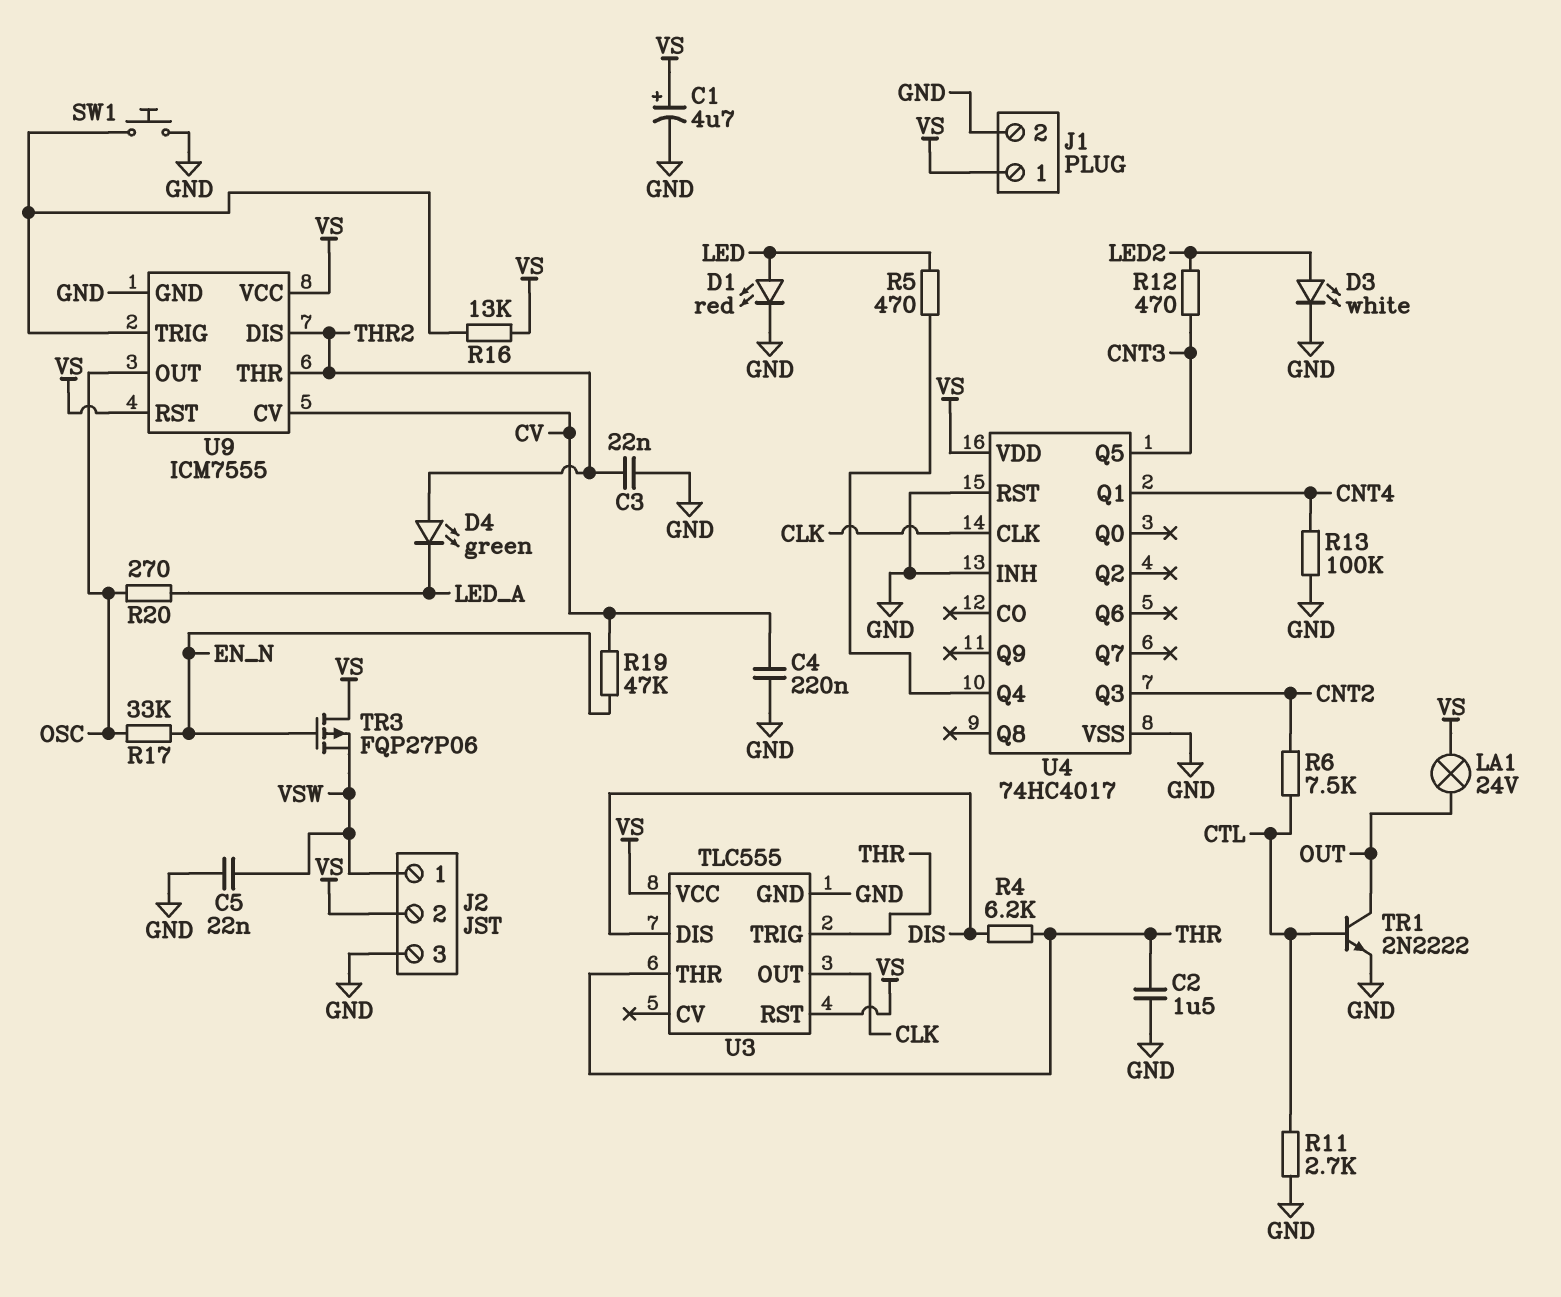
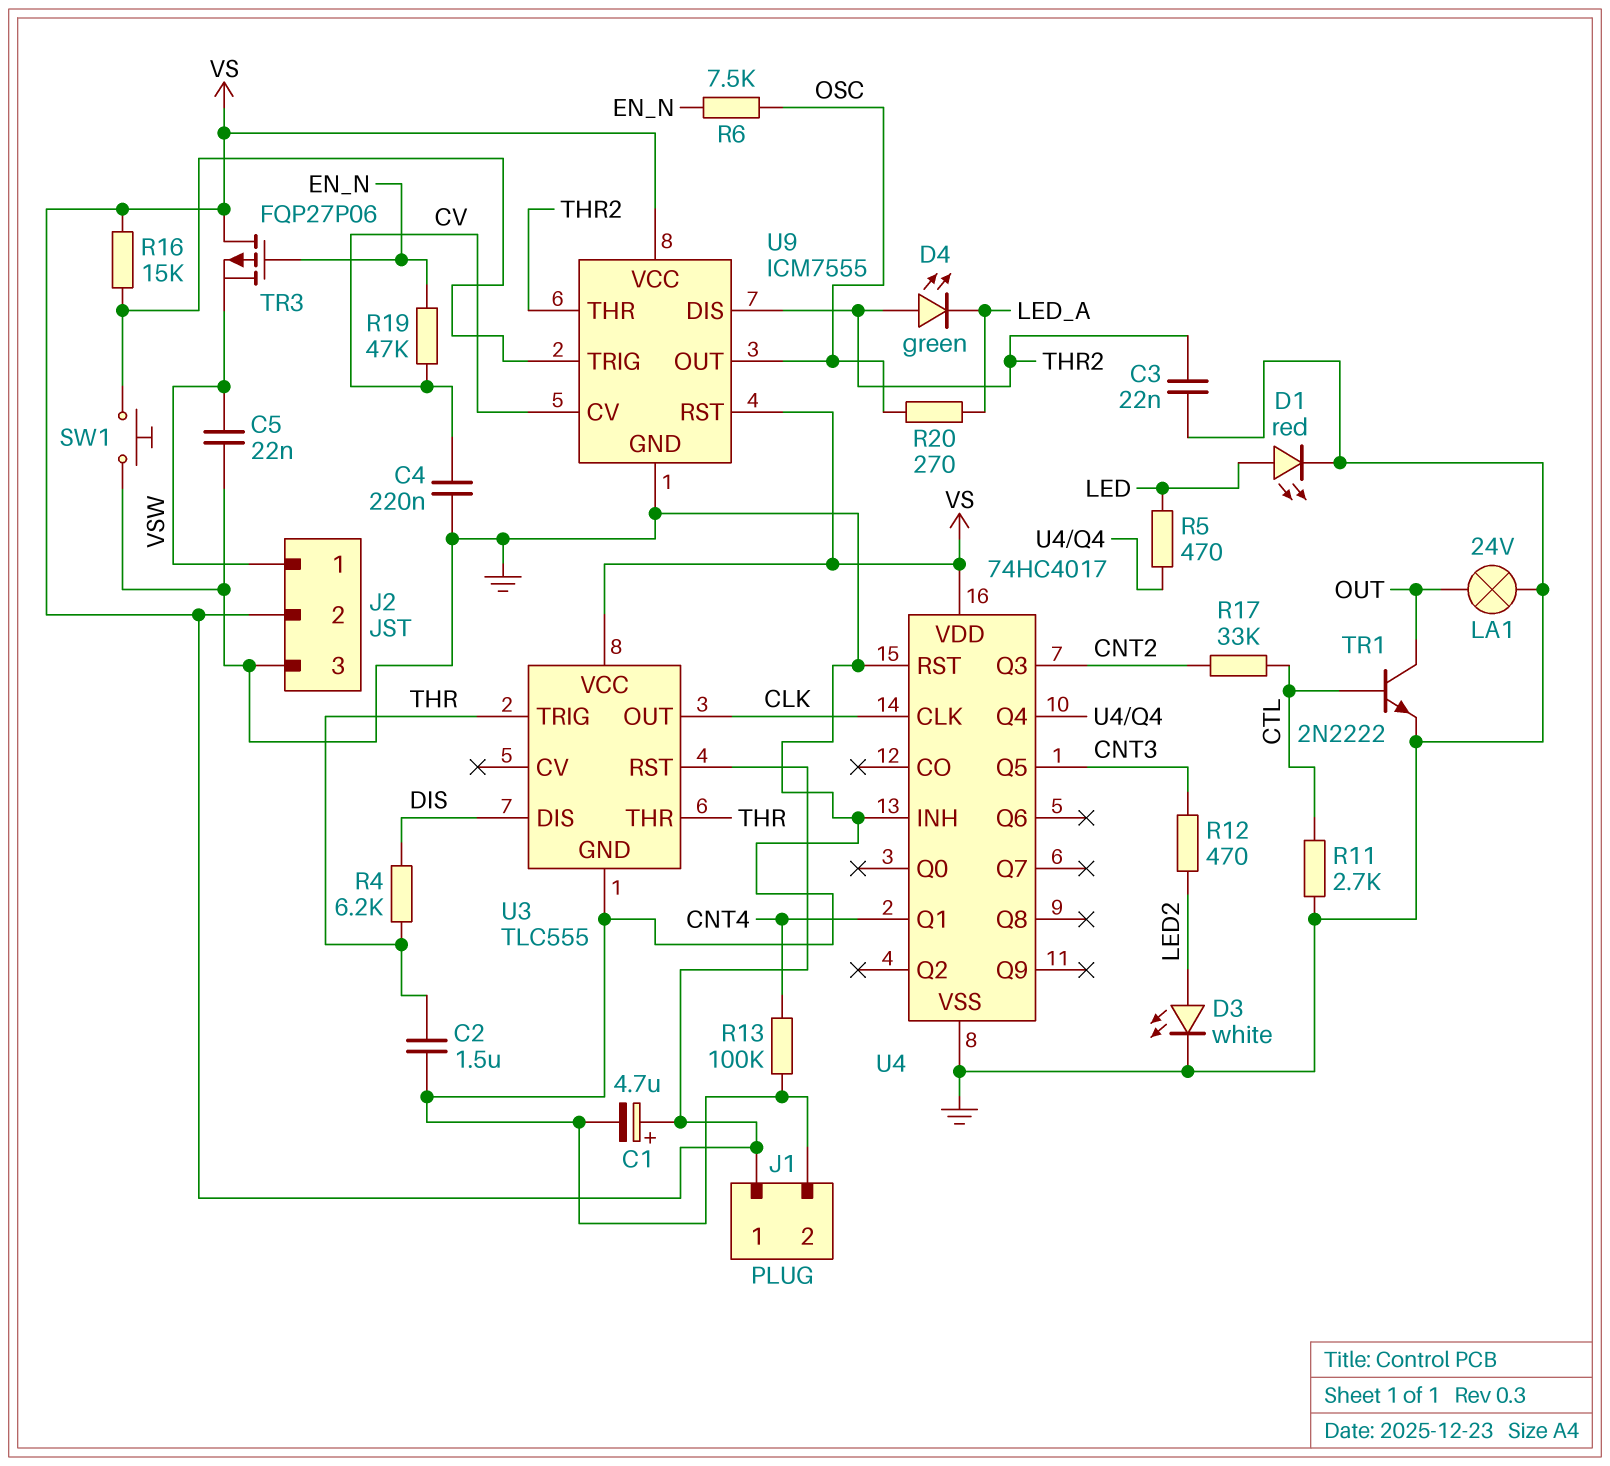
LA1: lamp 24V (OUT, VS) -> lamp 24V (GND, OUT)
R6: 7.5k (CNT2, CTL) -> 7.5k (EN_N, OSC)
R16: 13k (U9/TRIG, VS) -> 15k (U9/TRIG, VS)
R17: 33k (EN_N, OSC) -> 33k (CNT2, CTL)

